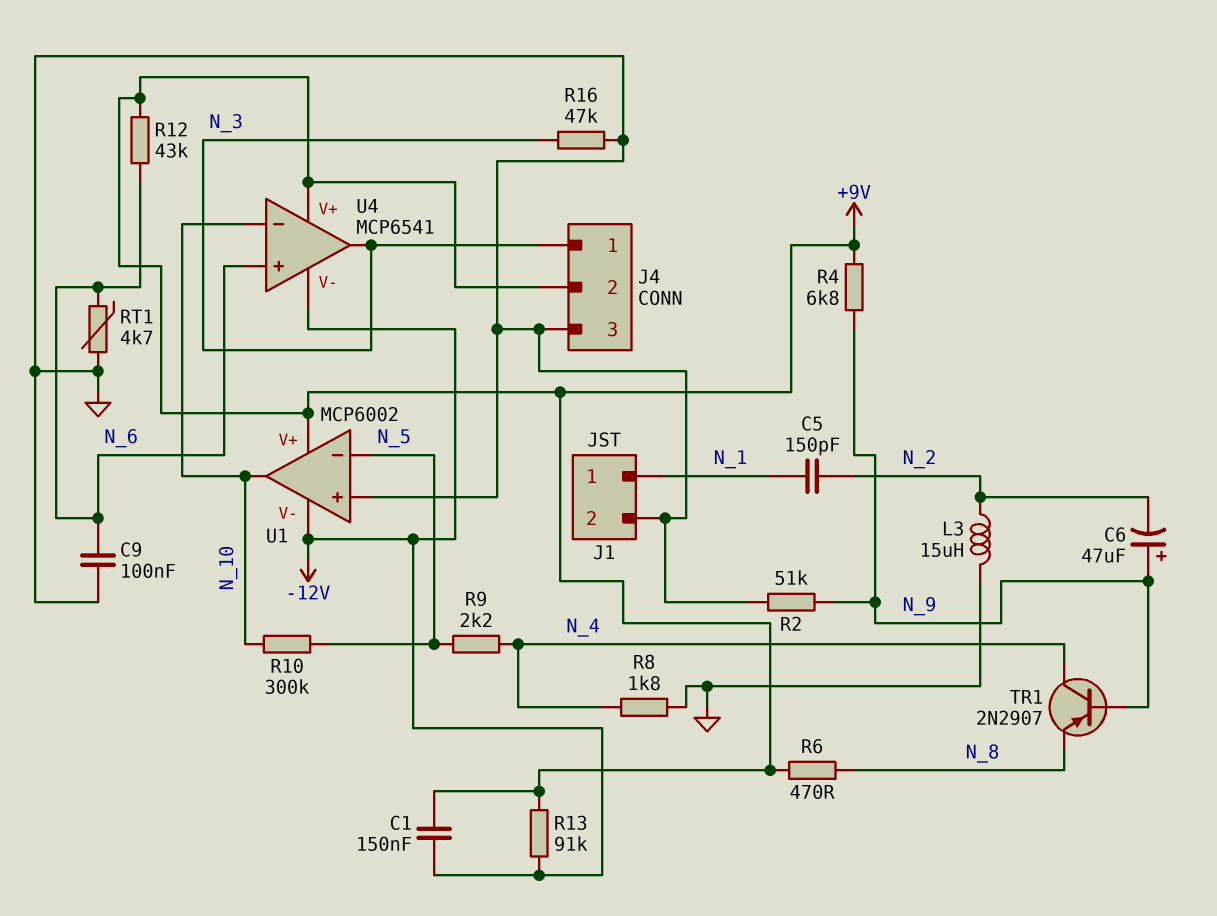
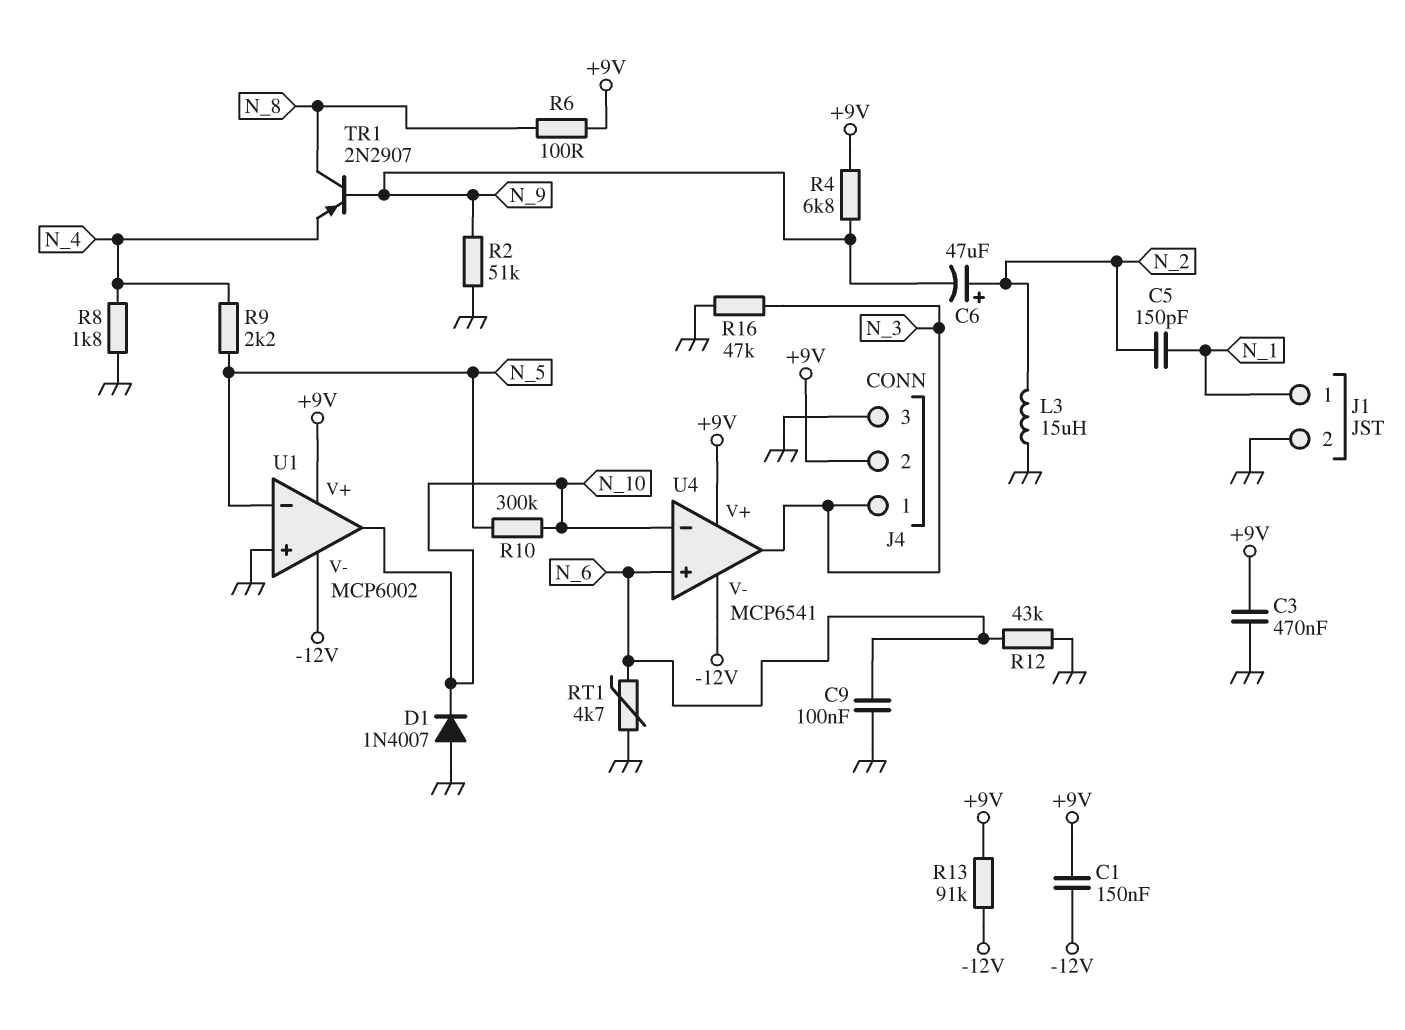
C3: none -> 470nF (+9V, GND)
C6: 47uF (plus N_9, minus N_2) -> 47uF (plus N_2, minus N_9)
D1: none -> diode 1N4007 (A GND, K N_10)
R6: 470 (+9V, N_8) -> 100 (+9V, N_8)
R12: 43k (+9V, N_6) -> 43k (GND, N_6)
TR1: PNP 2N2907 (B N_9, C N_4, E N_8) -> PNP 2N2907 (B N_9, C N_8, E N_4)

